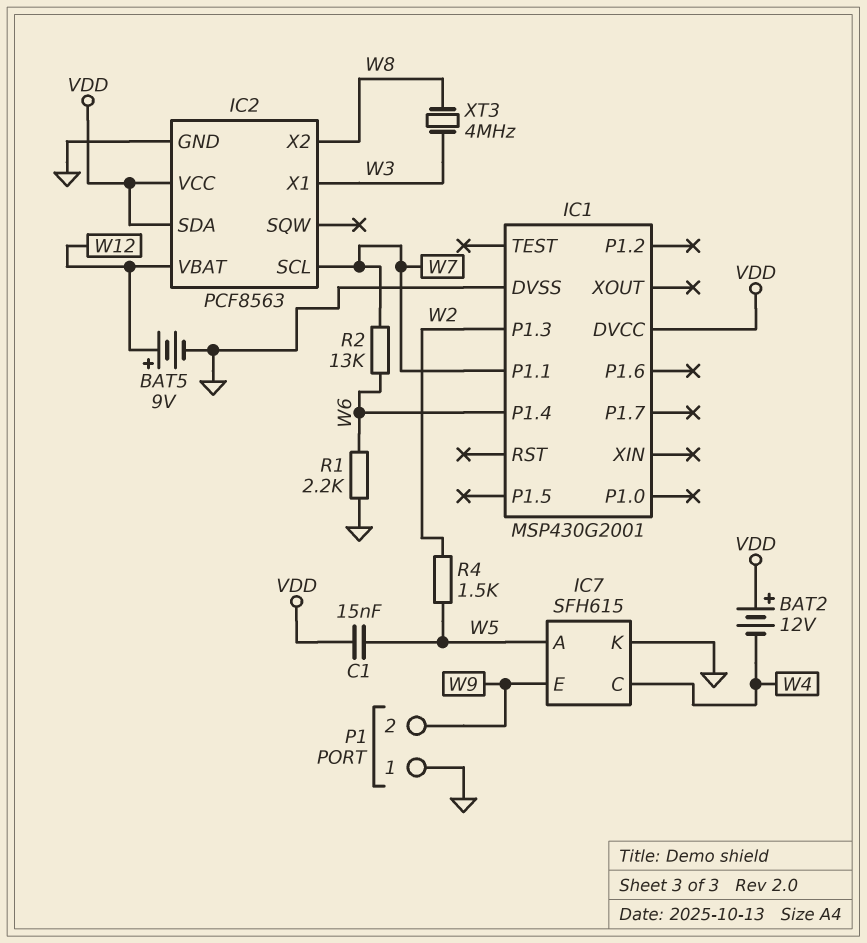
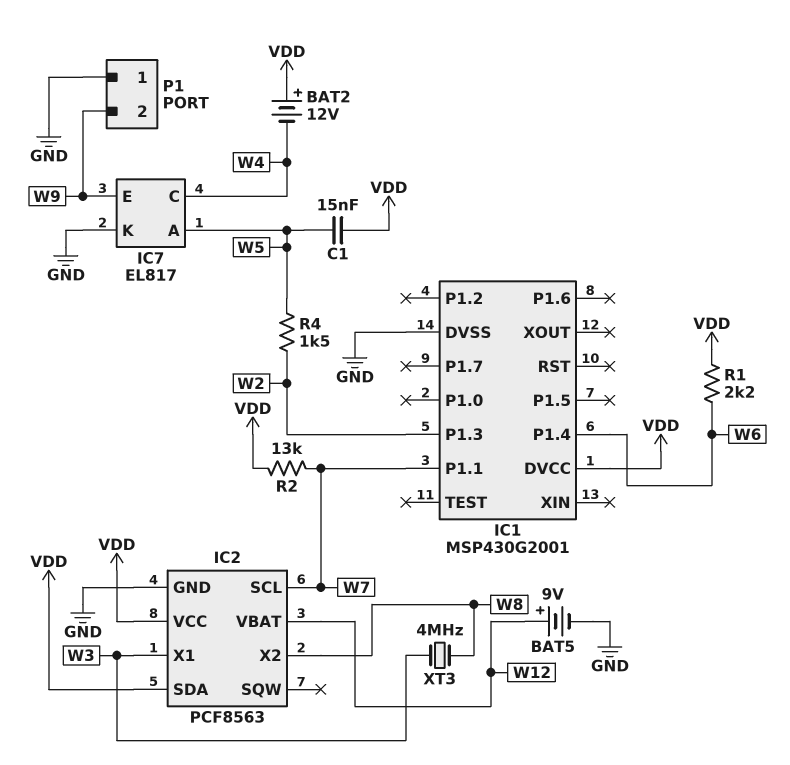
IC7: SFH615 -> EL817
R1: 2.2k (GND, W6) -> 2.2k (VDD, W6)
R2: 13k (W6, W7) -> 13k (VDD, W7)

